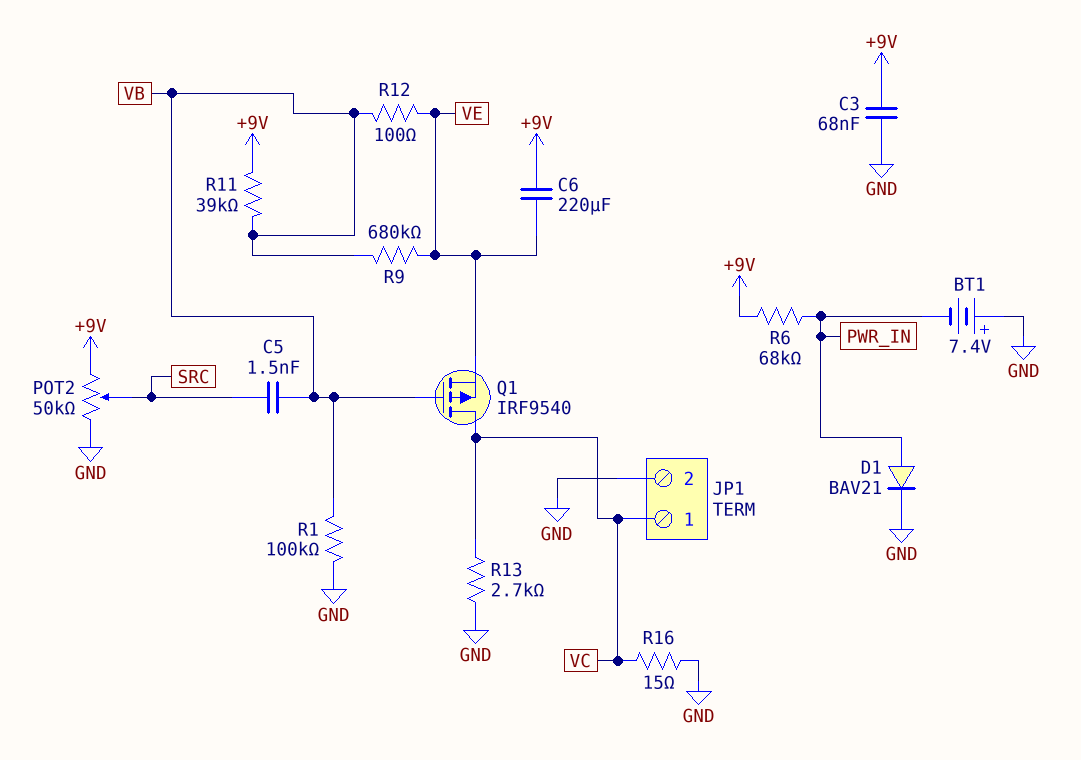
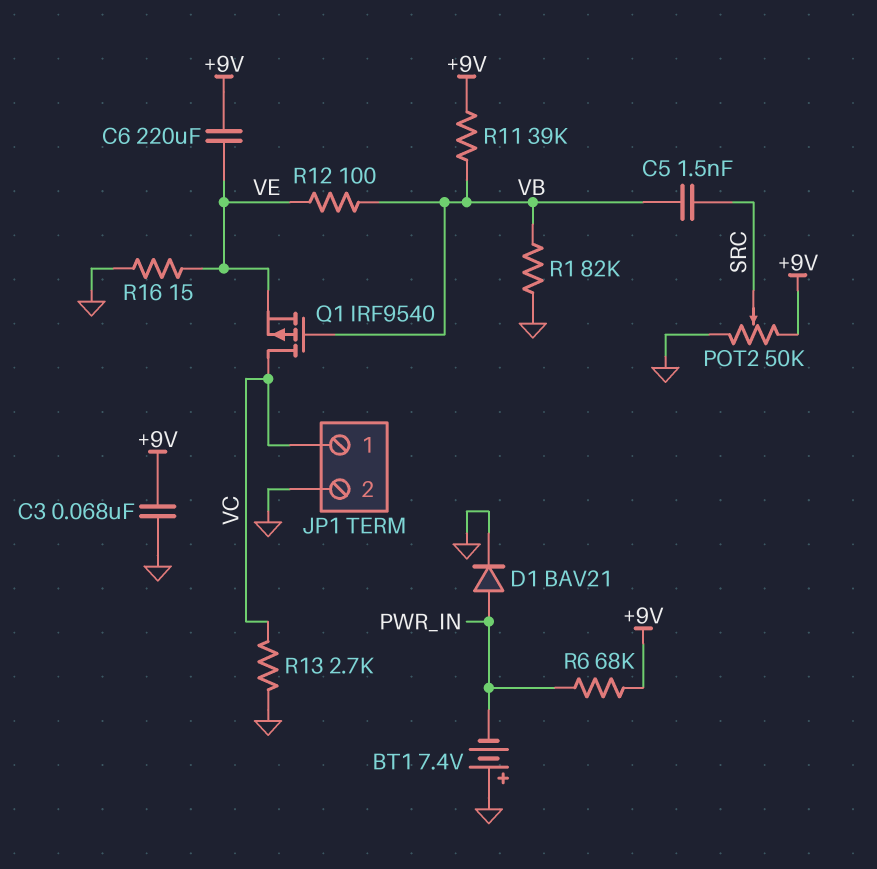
R1: 100k (GND, VB) -> 82k (GND, VB)
R9: 680k (VB, VE) -> none
R16: 15 (GND, VC) -> 15 (GND, VE)

